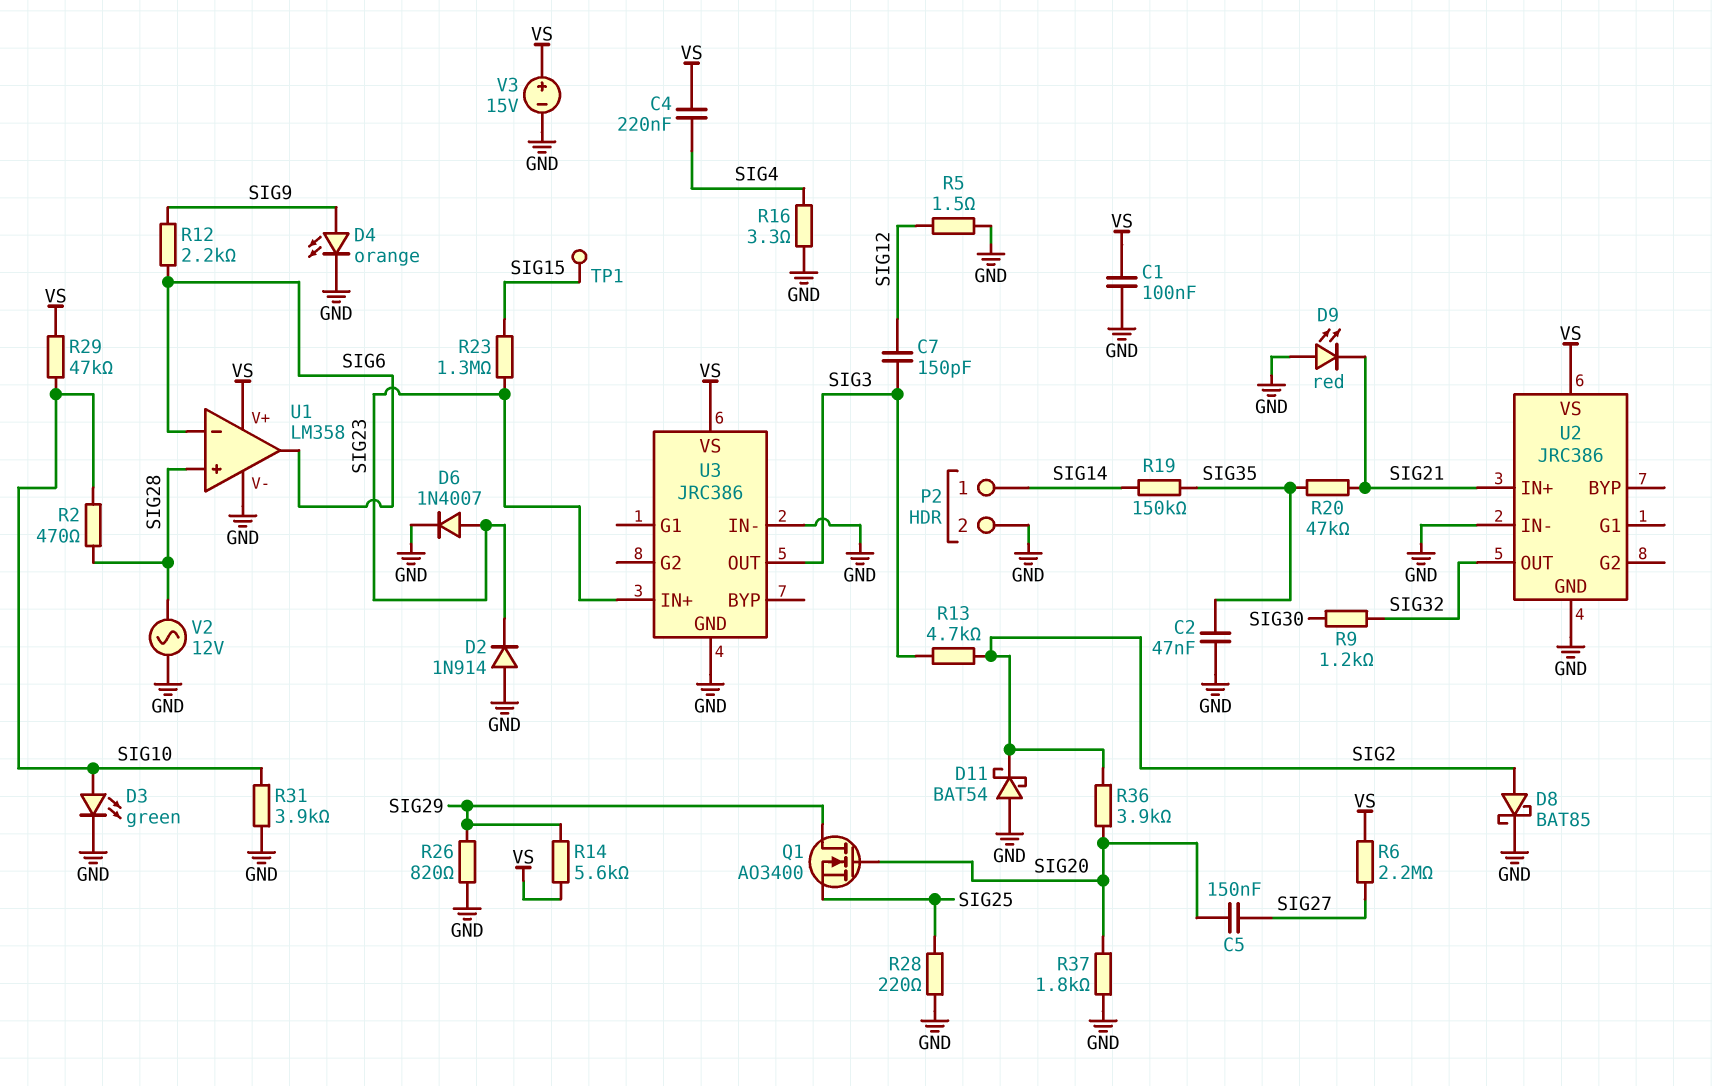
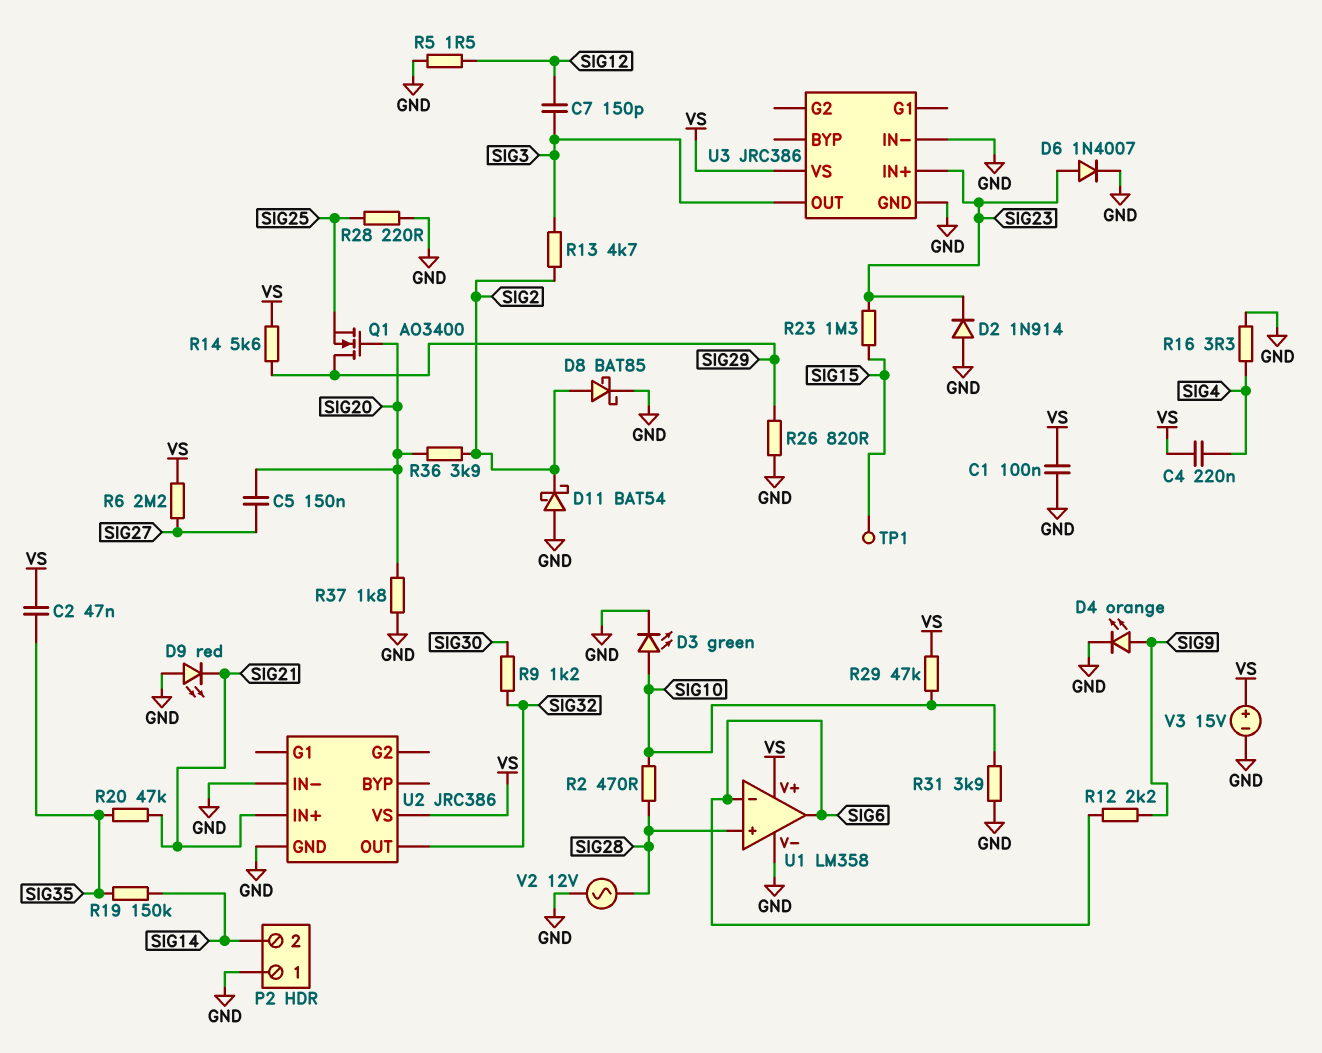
C2: 47nF (GND, SIG35) -> 47nF (SIG35, VS)
P2 pin 1: SIG14 -> GND
P2 pin 2: GND -> SIG14

